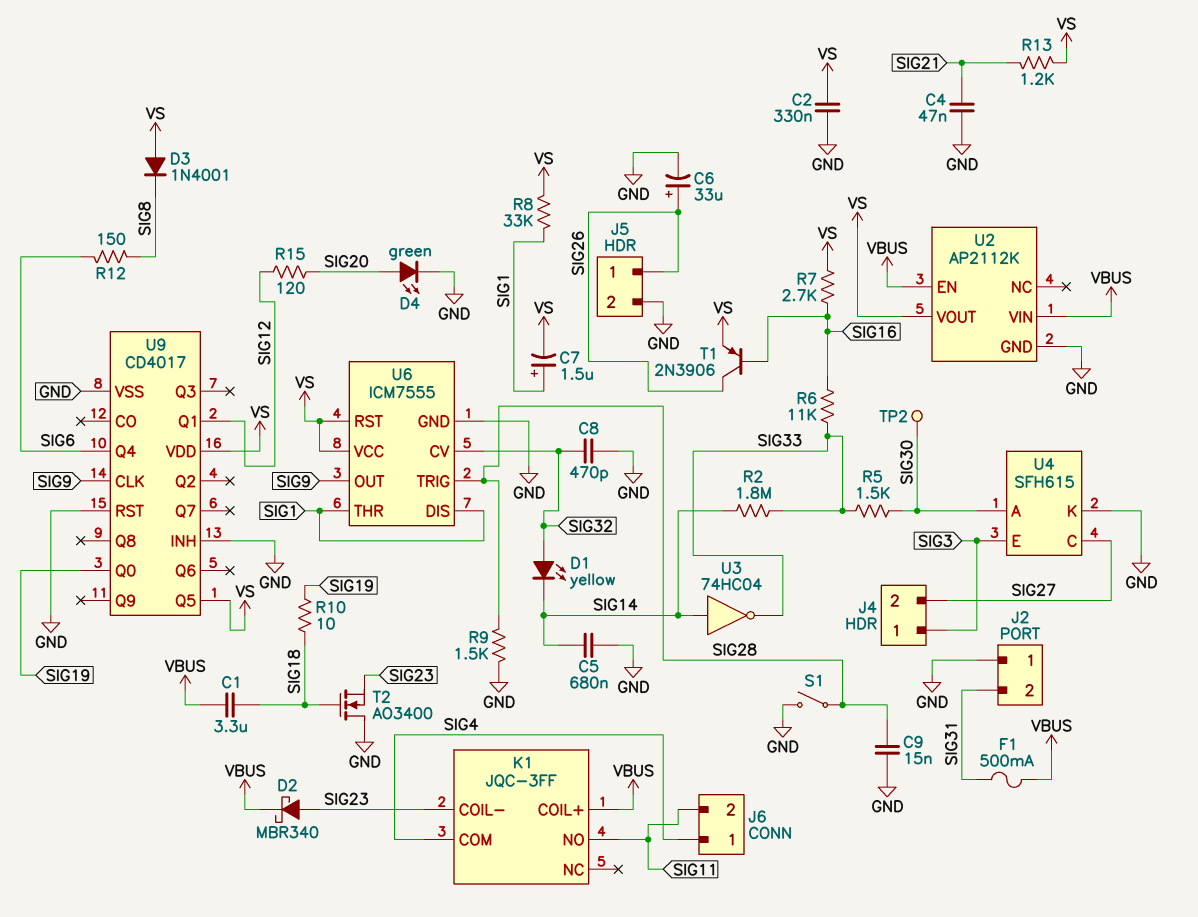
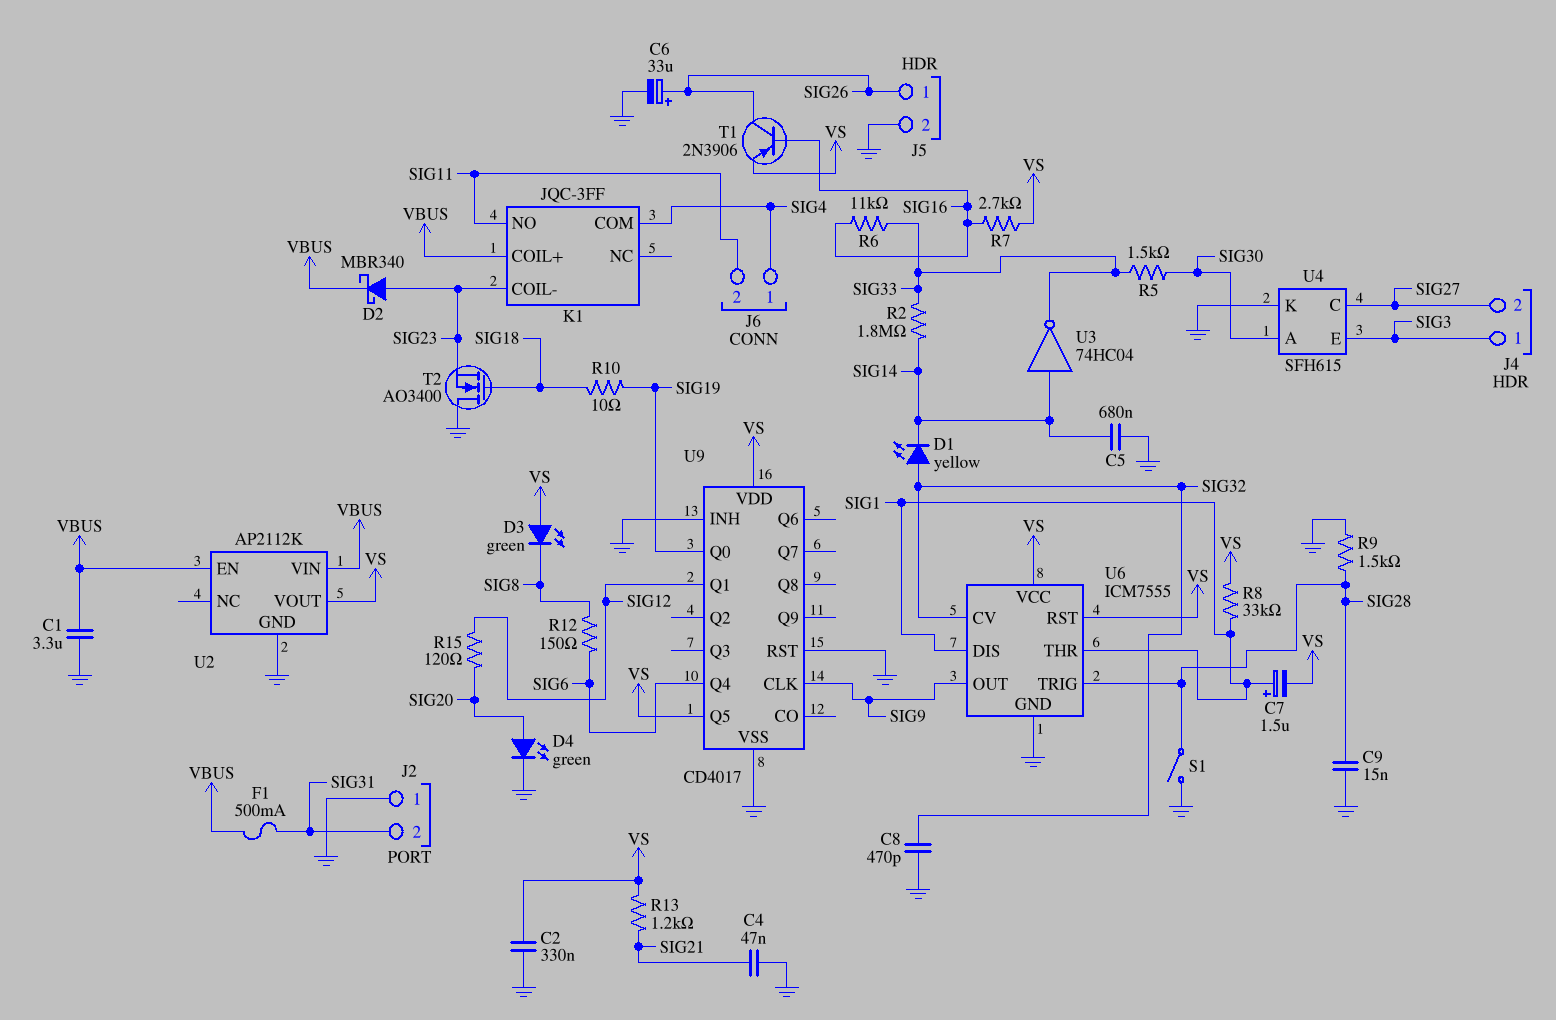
C1: 3.3uF (SIG18, VBUS) -> 3.3uF (GND, VBUS)
D3: diode 1N4001 (A VS, K SIG8) -> LED green (A VS, K SIG8)
TP2: test point (SIG30) -> none

